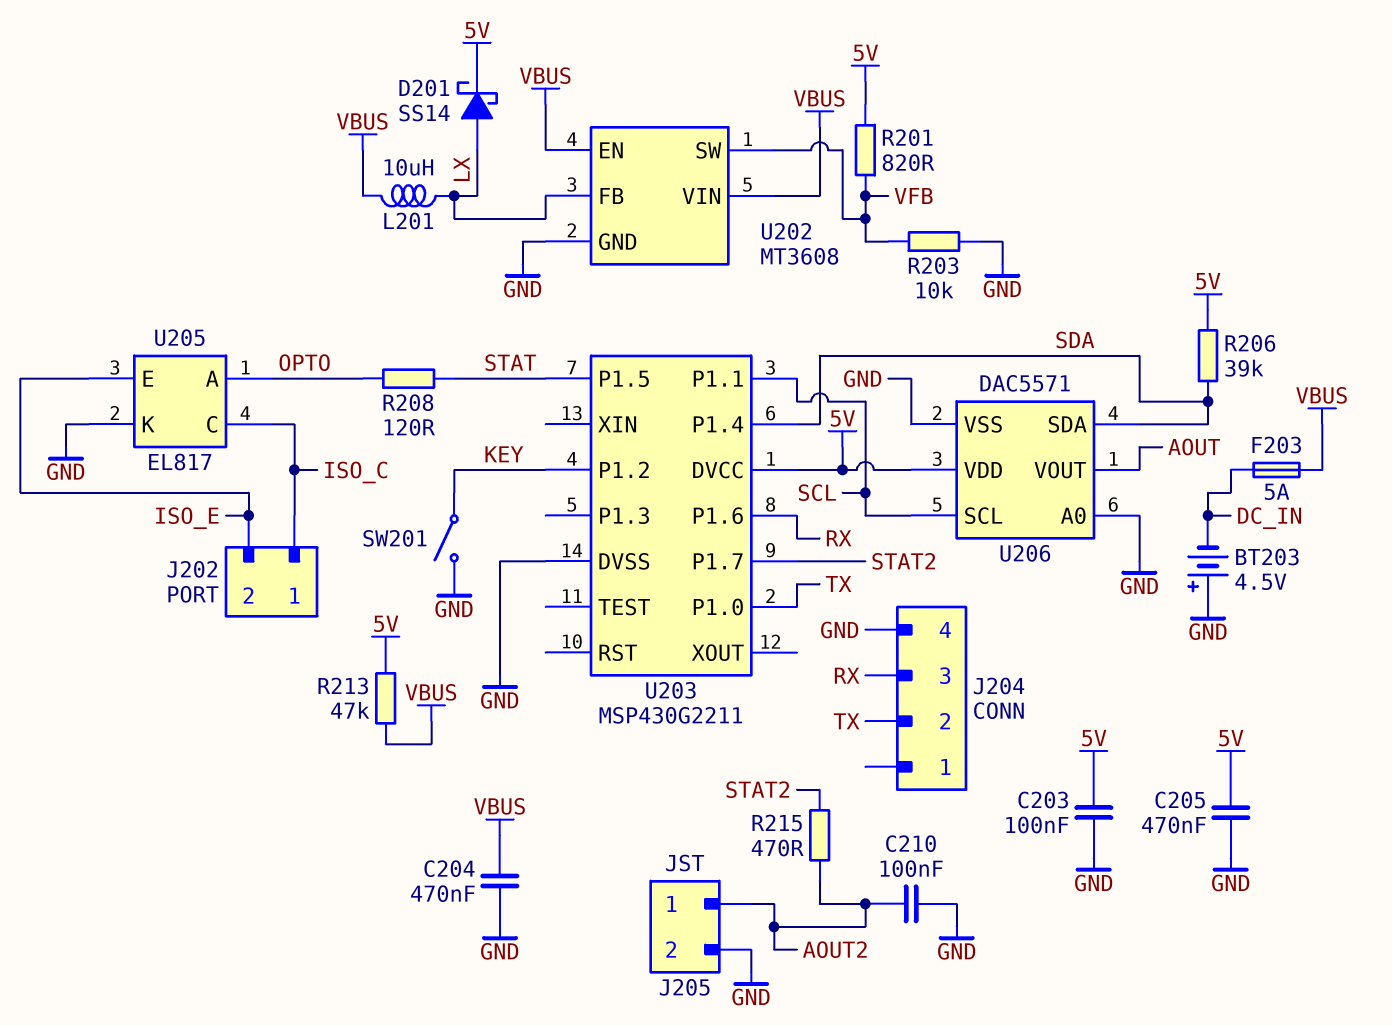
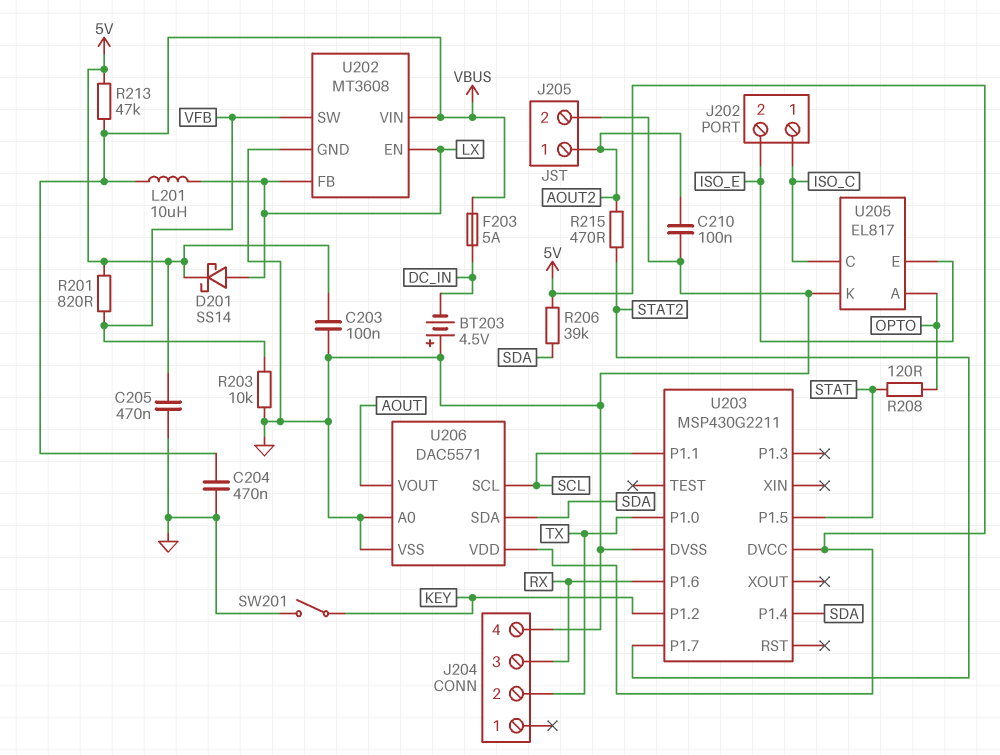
U202 pin EN: VBUS -> LX

